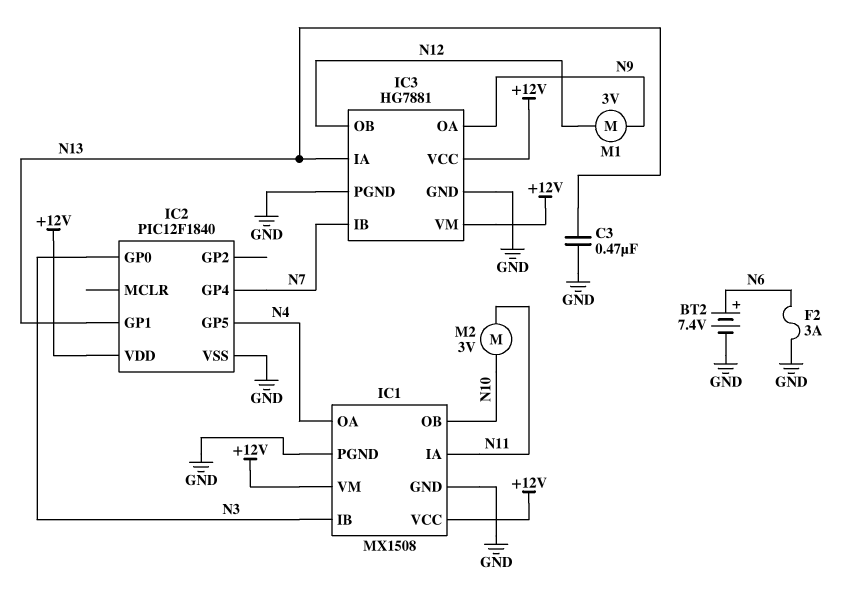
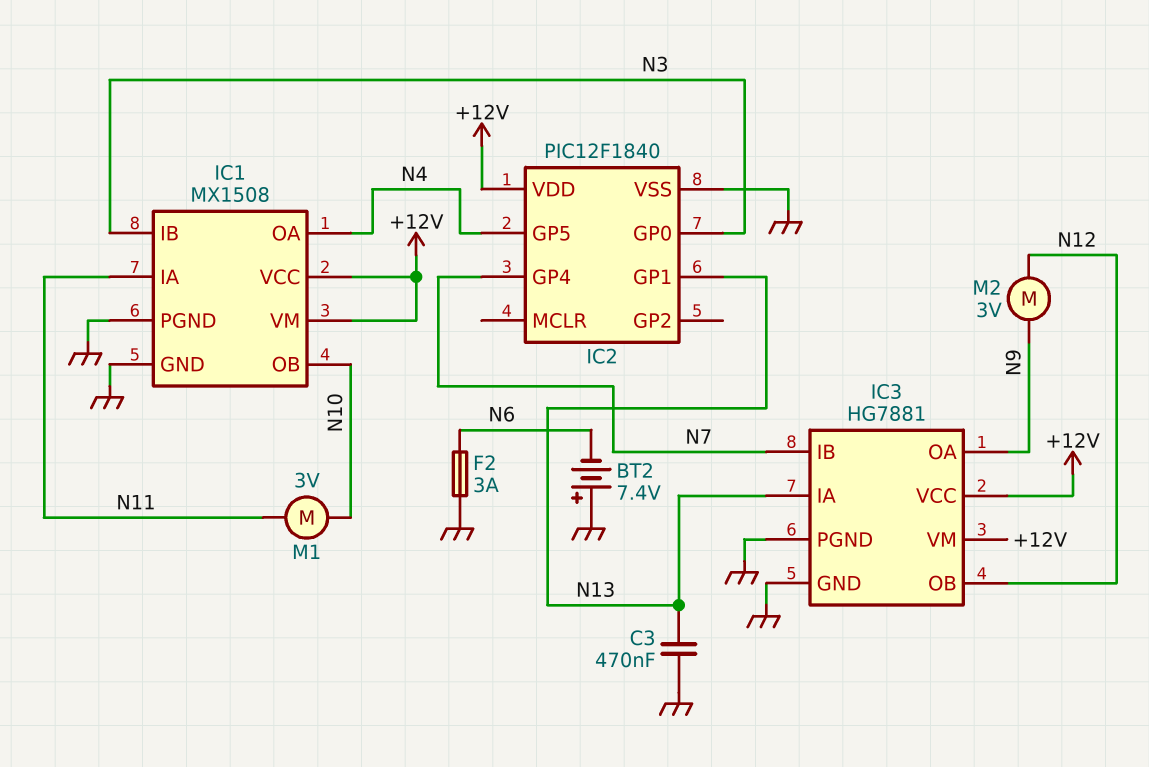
BT2: 7.4V (plus N6, minus GND) -> 7.4V (plus GND, minus N6)
M1: motor 3V (N9, N12) -> motor 3V (N10, N11)
M2: motor 3V (N10, N11) -> motor 3V (N9, N12)

